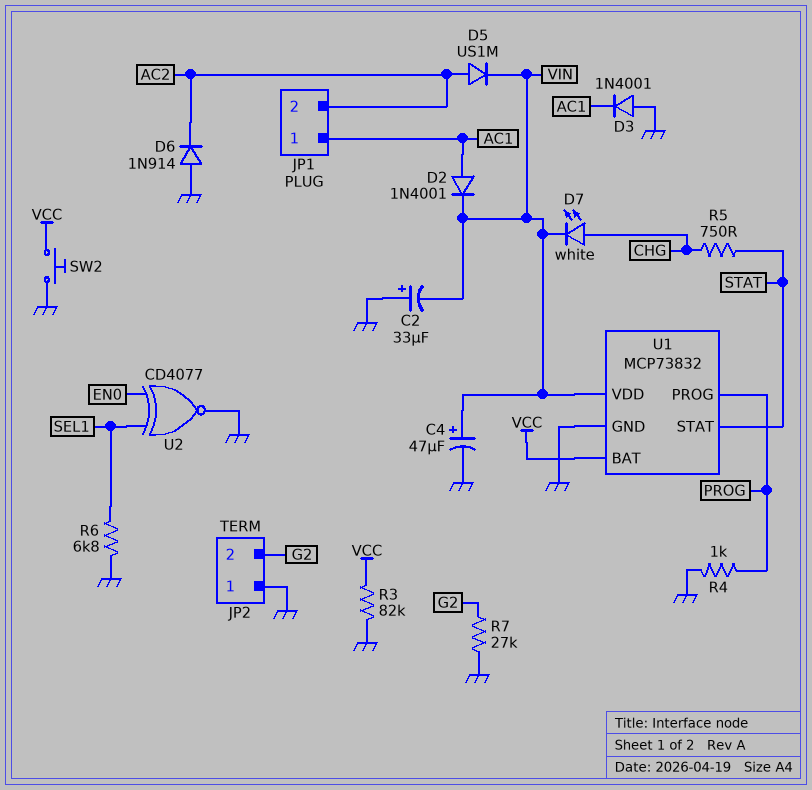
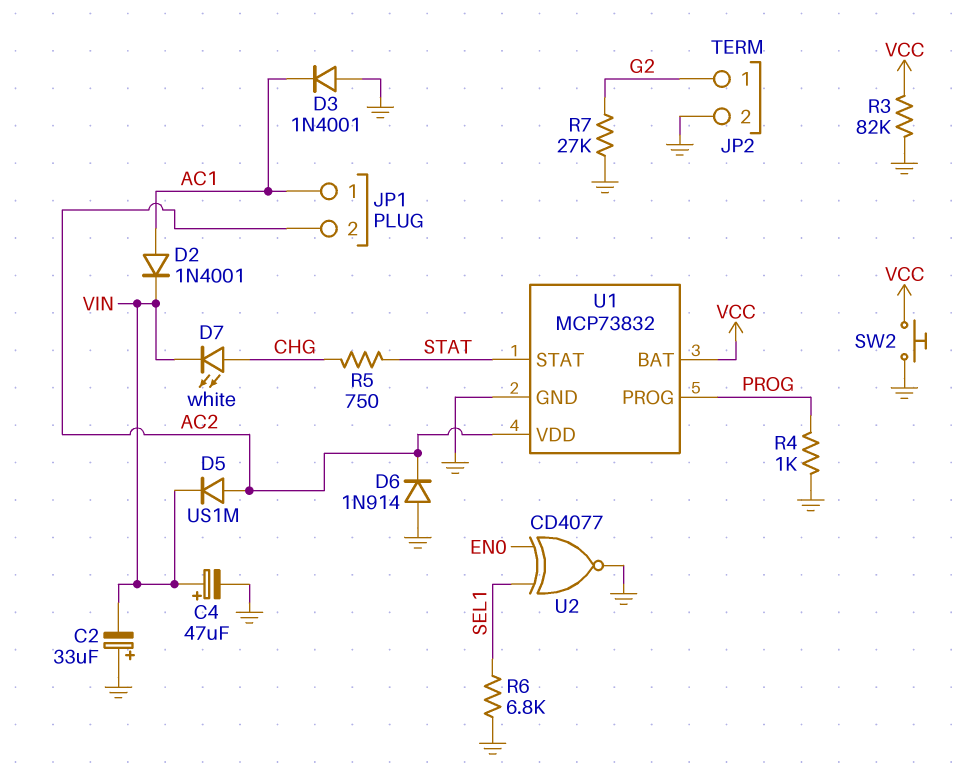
JP2 pin 1: GND -> G2
JP2 pin 2: G2 -> GND
U1 pin VDD: VIN -> AC2

